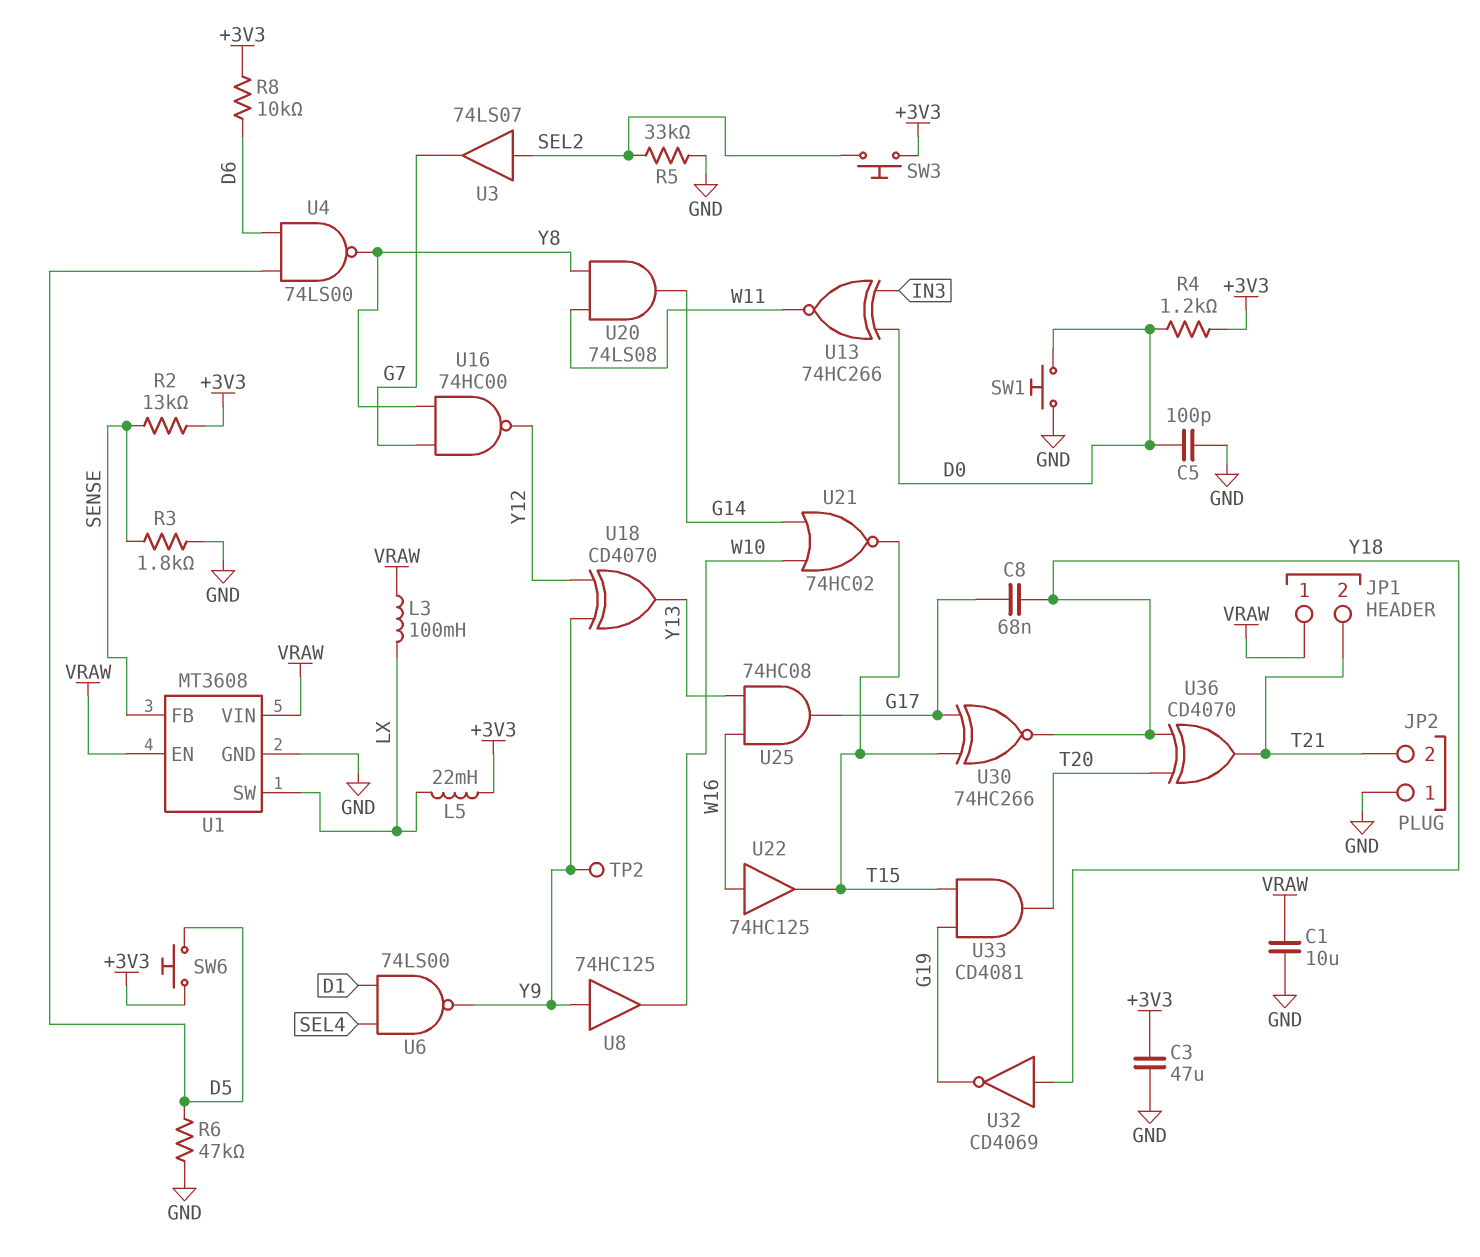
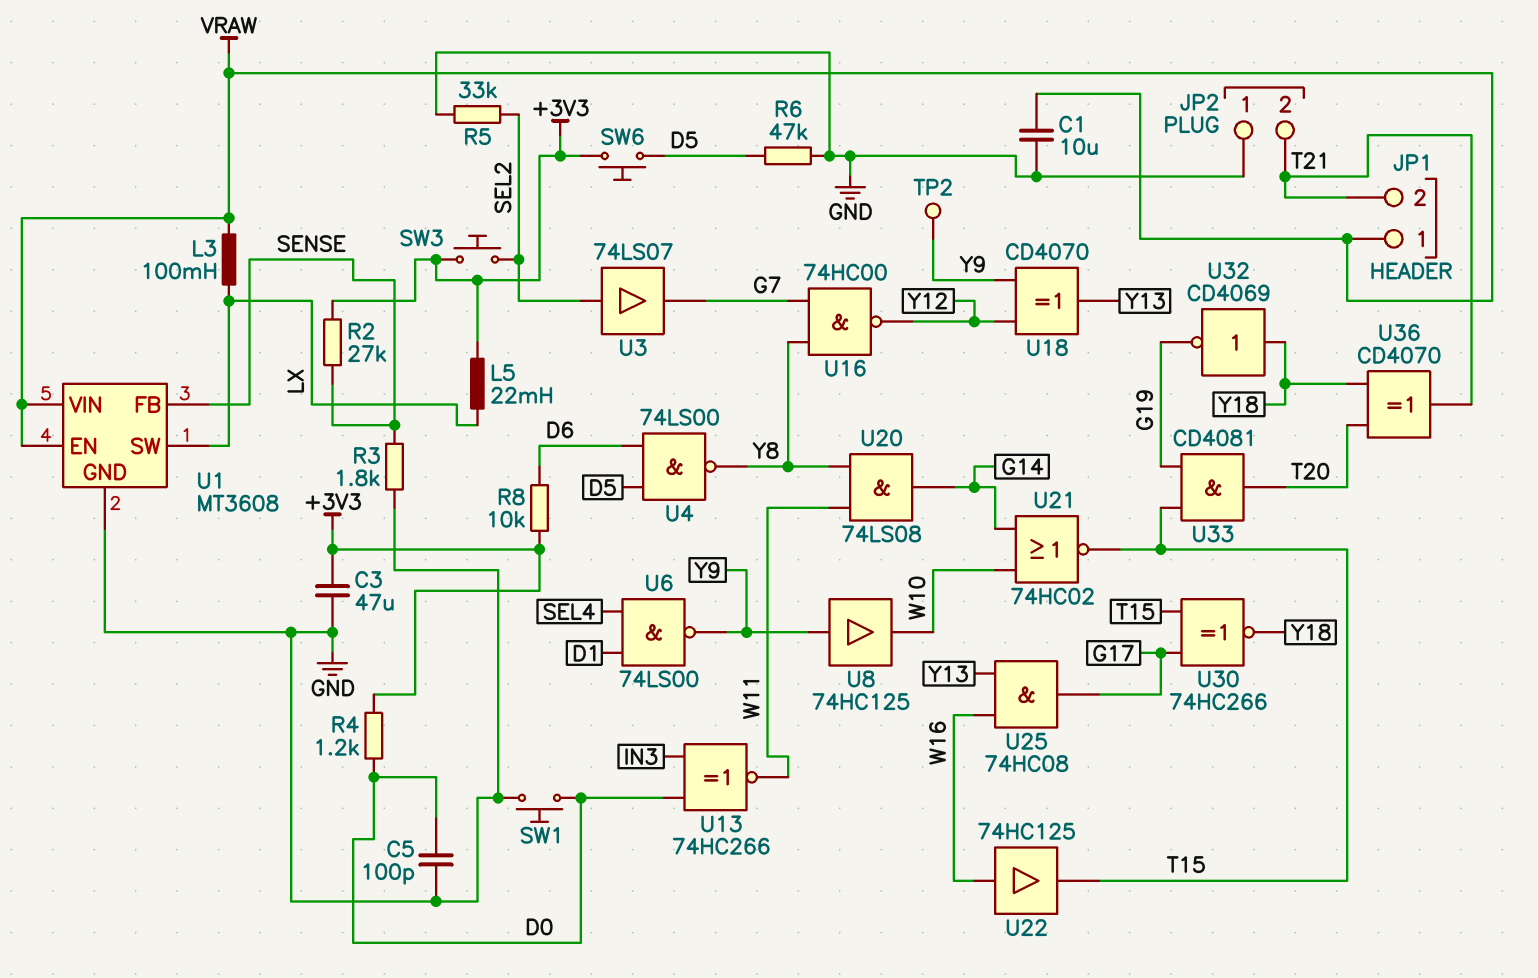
C8: 68nF (G17, Y18) -> none
R2: 13k (+3V3, SENSE) -> 27k (+3V3, SENSE)

